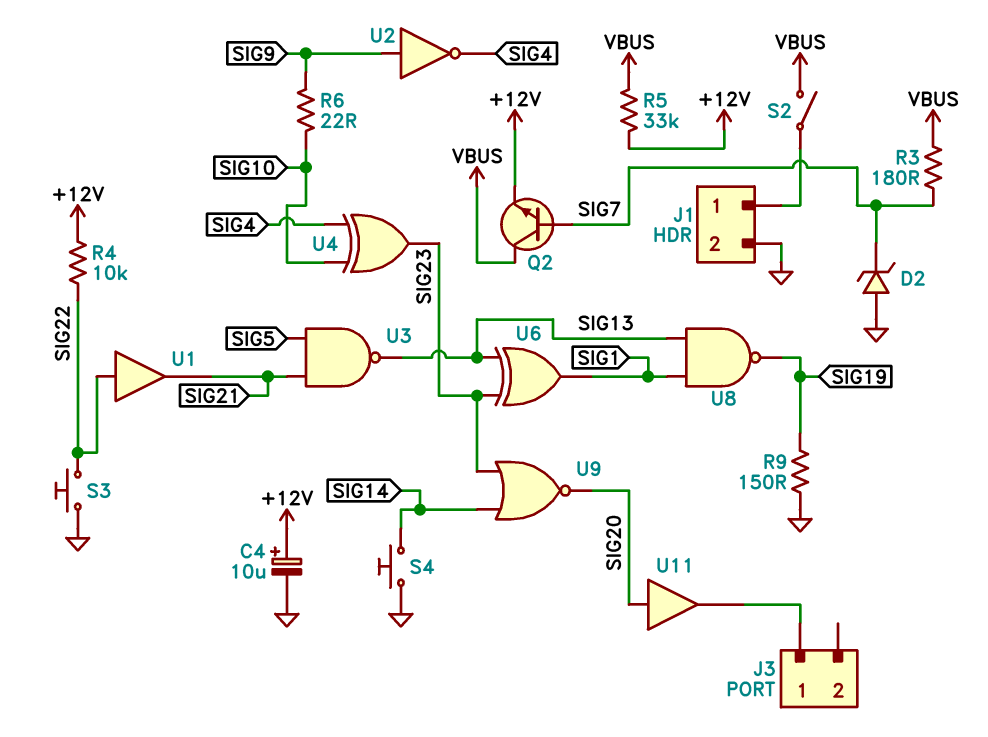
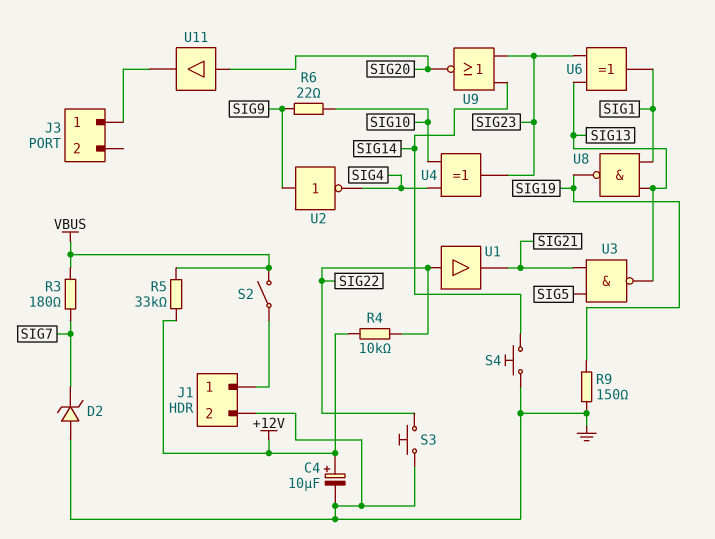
Q2: NPN (B SIG7, C VBUS, E +12V) -> none

